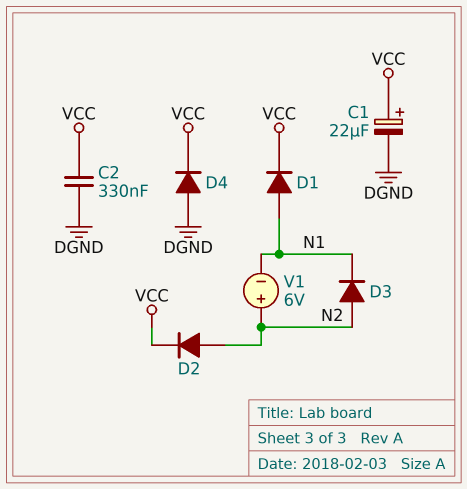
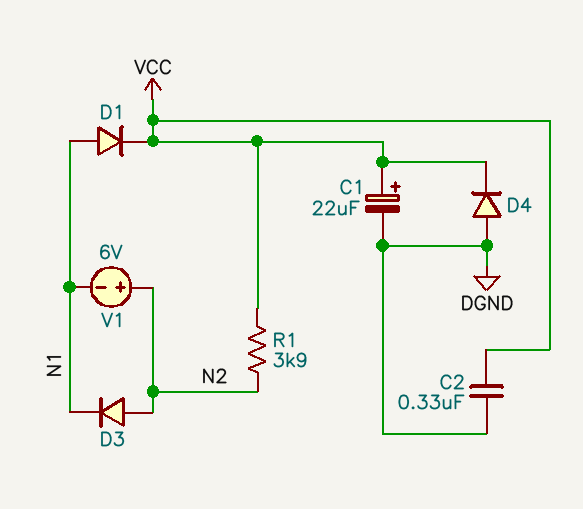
D2: diode (A N2, K VCC) -> none
R1: none -> 3.9k (N2, VCC)

